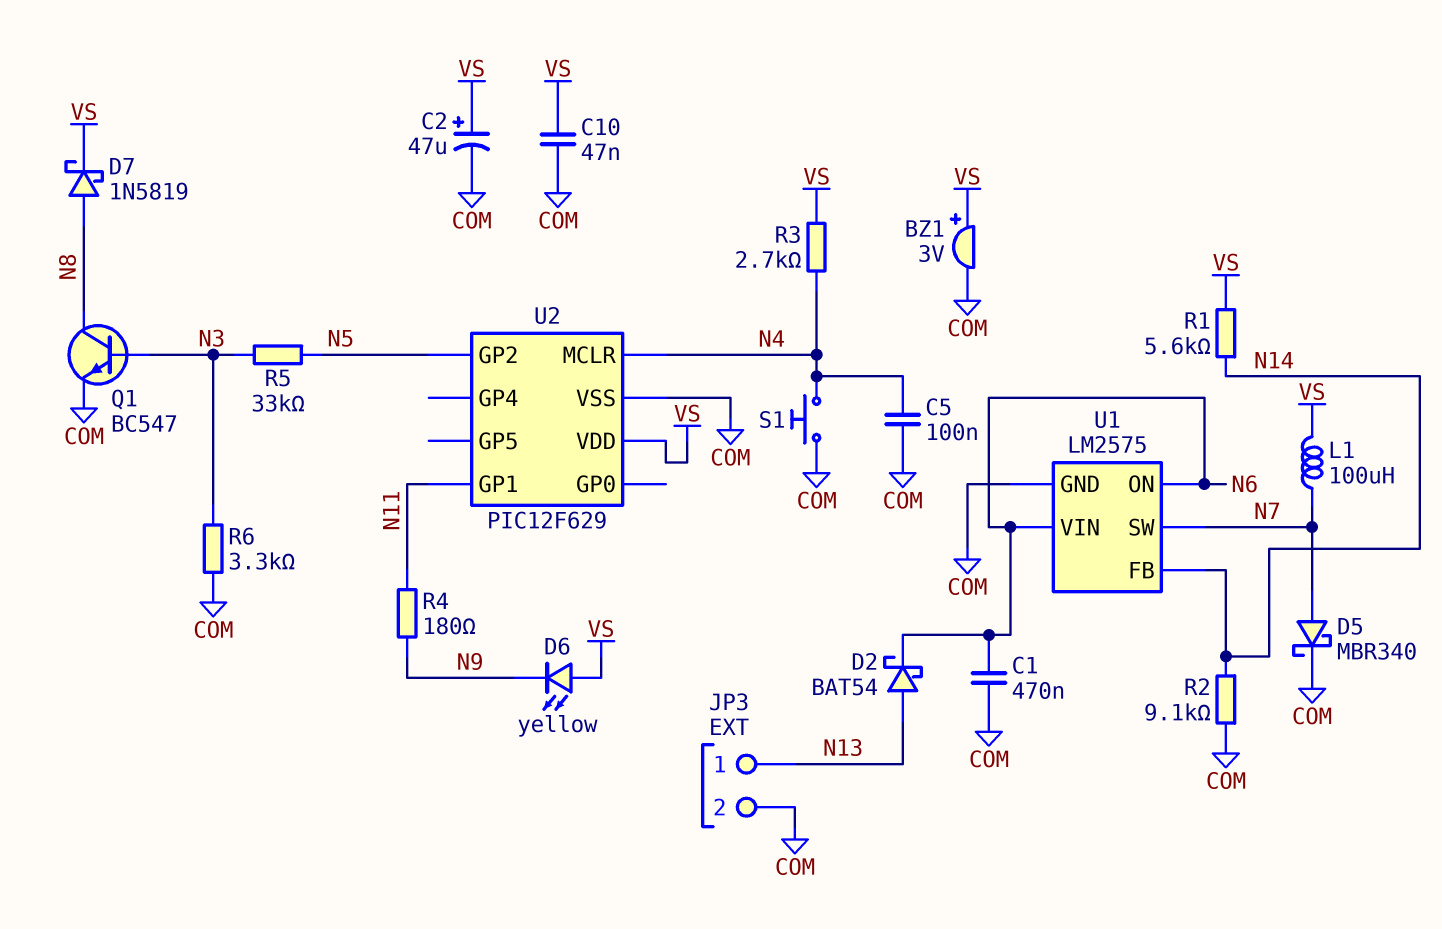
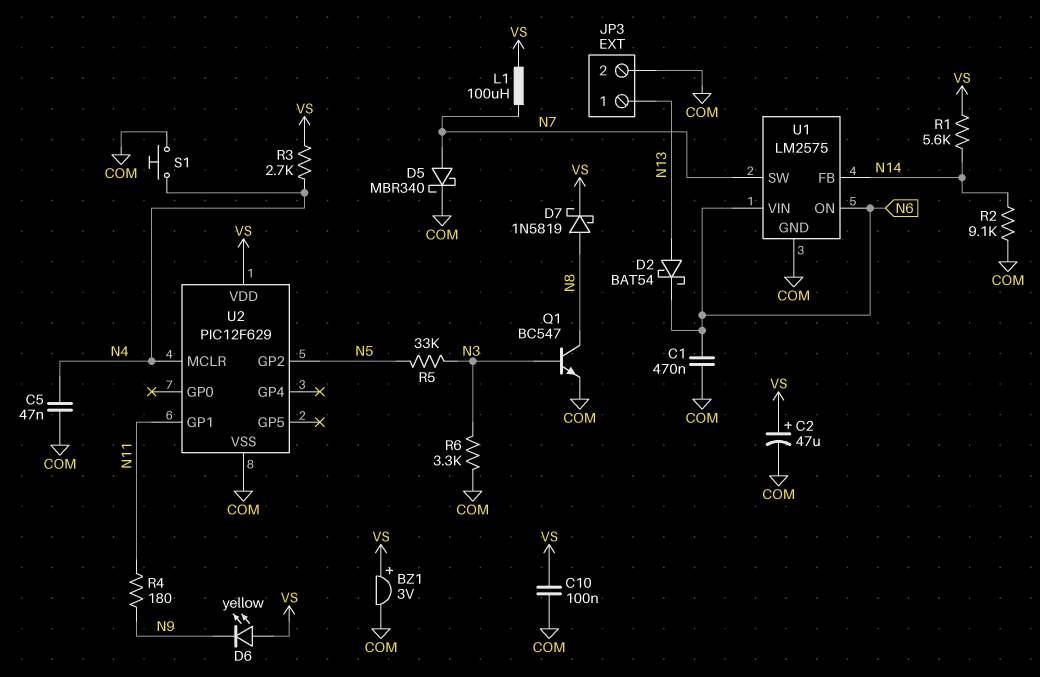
C5: 100nF (COM, N4) -> 47nF (COM, N4)
C10: 47nF (COM, VS) -> 100nF (COM, VS)

